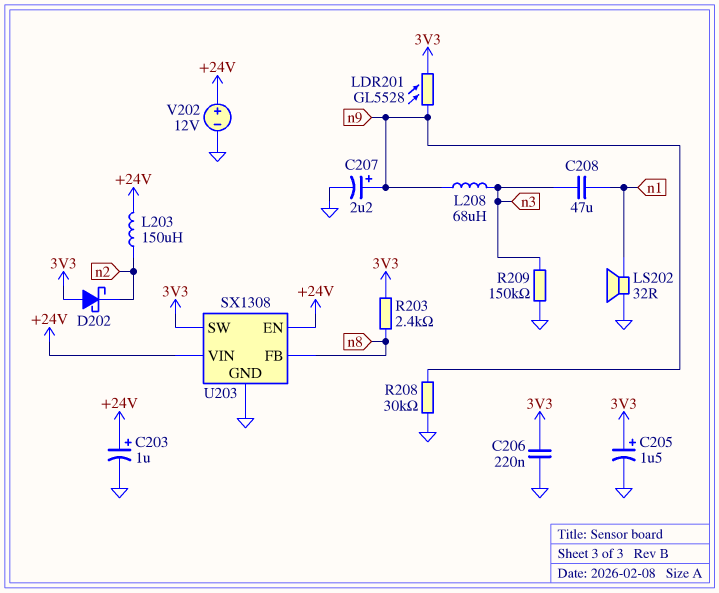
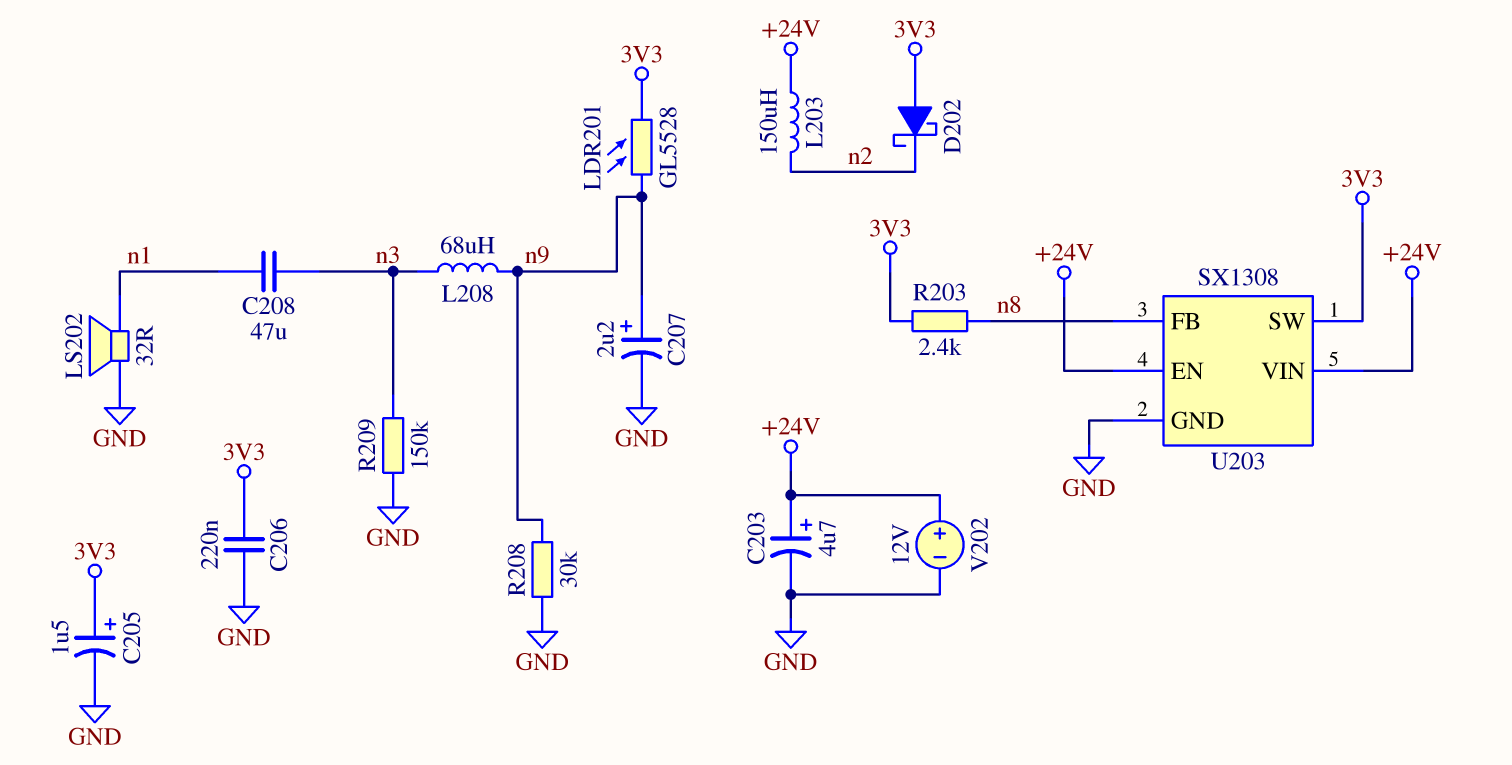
C203: 1uF (plus +24V, minus GND) -> 4.7uF (plus +24V, minus GND)

